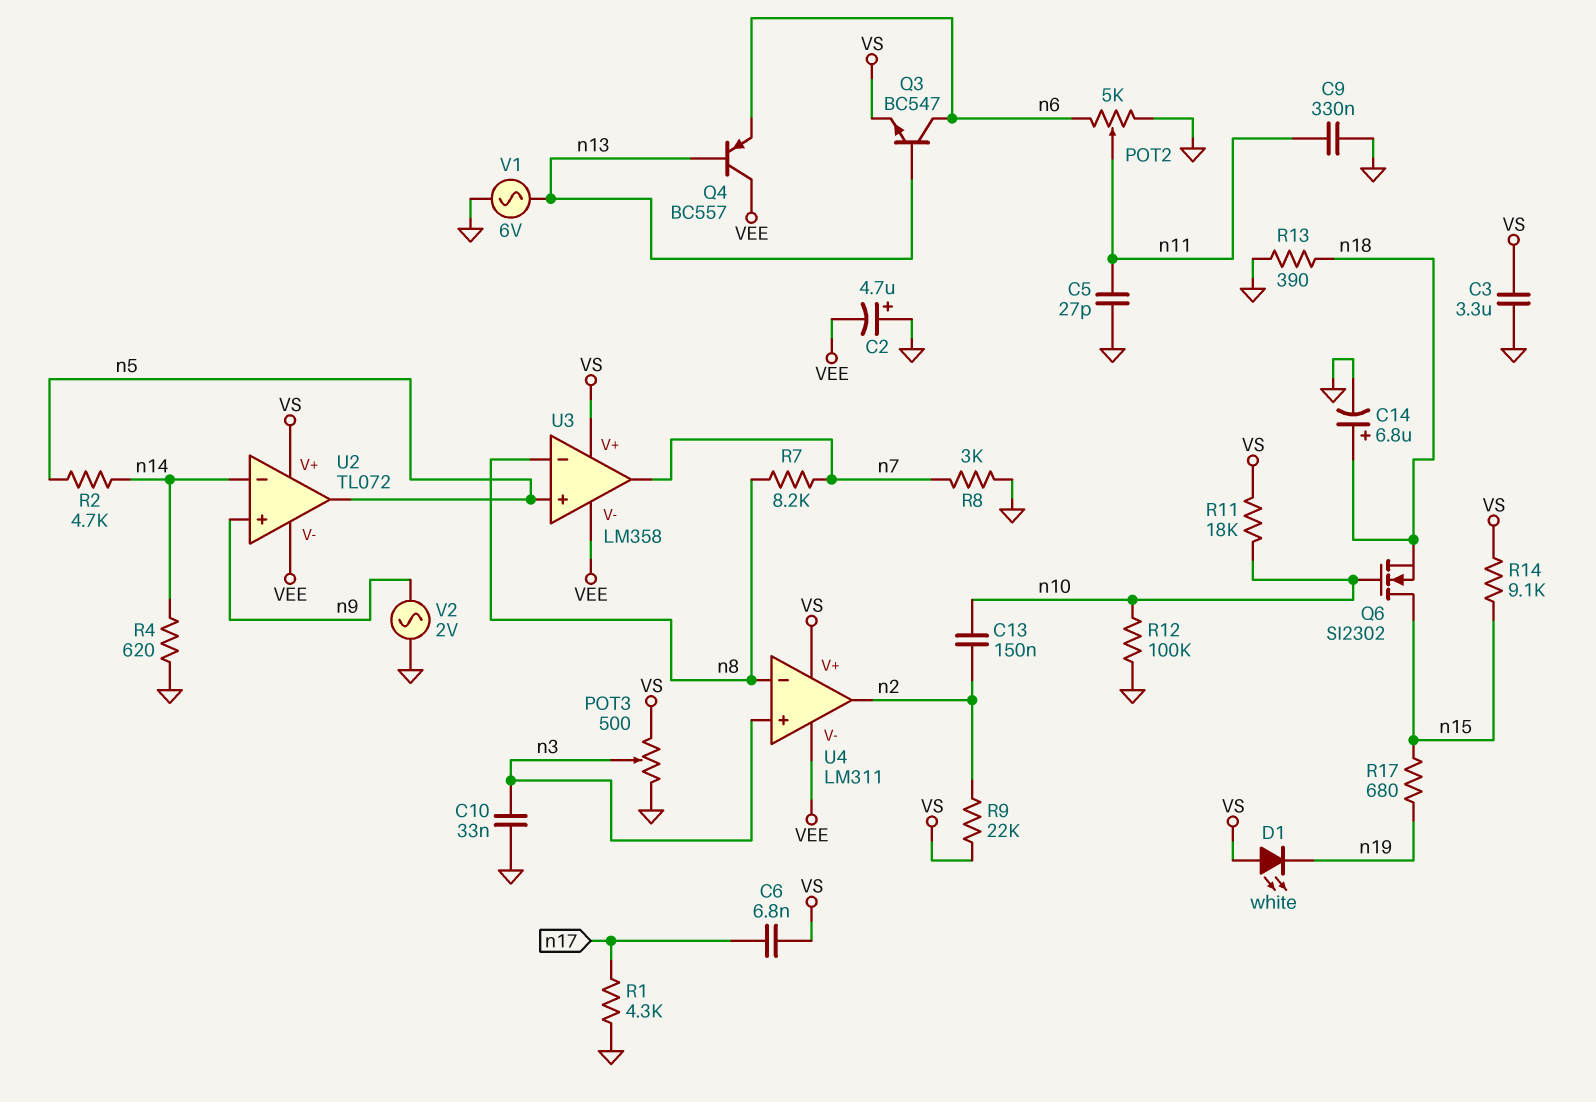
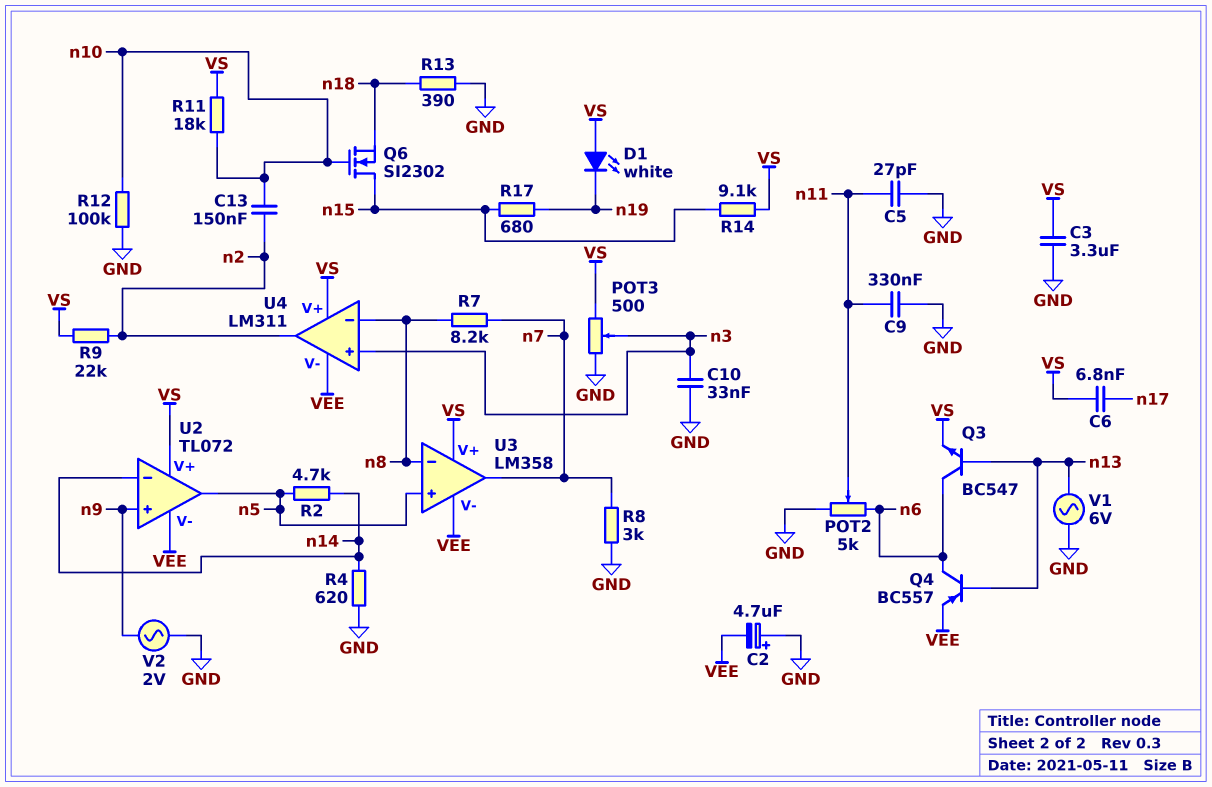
C14: 6.8uF (plus n18, minus GND) -> none
Q4: PNP BC557 (B n13, C VEE, E n6) -> PNP BC557 (B n13, C n6, E VEE)
R1: 4.3k (GND, n17) -> none

